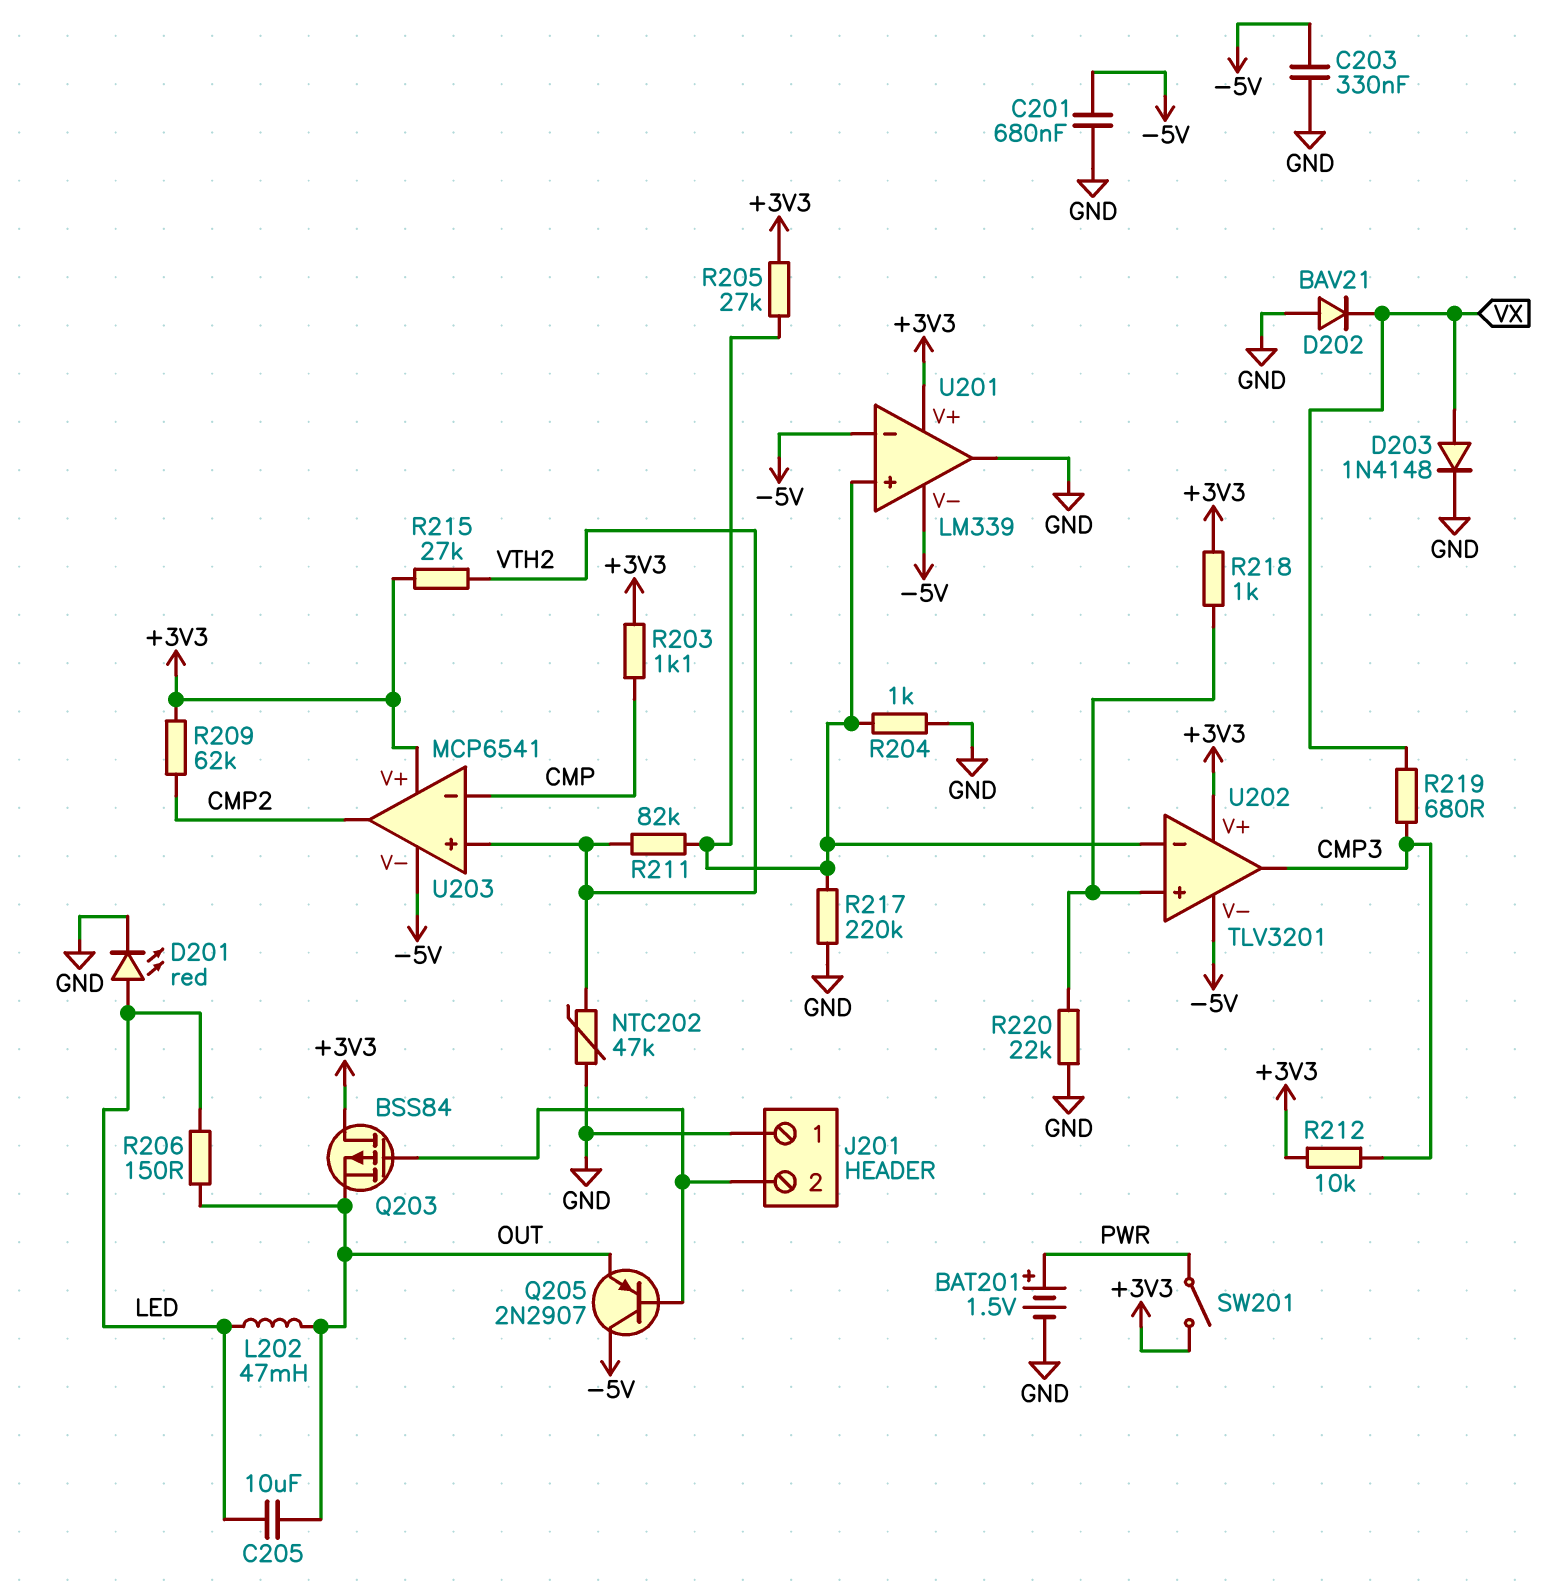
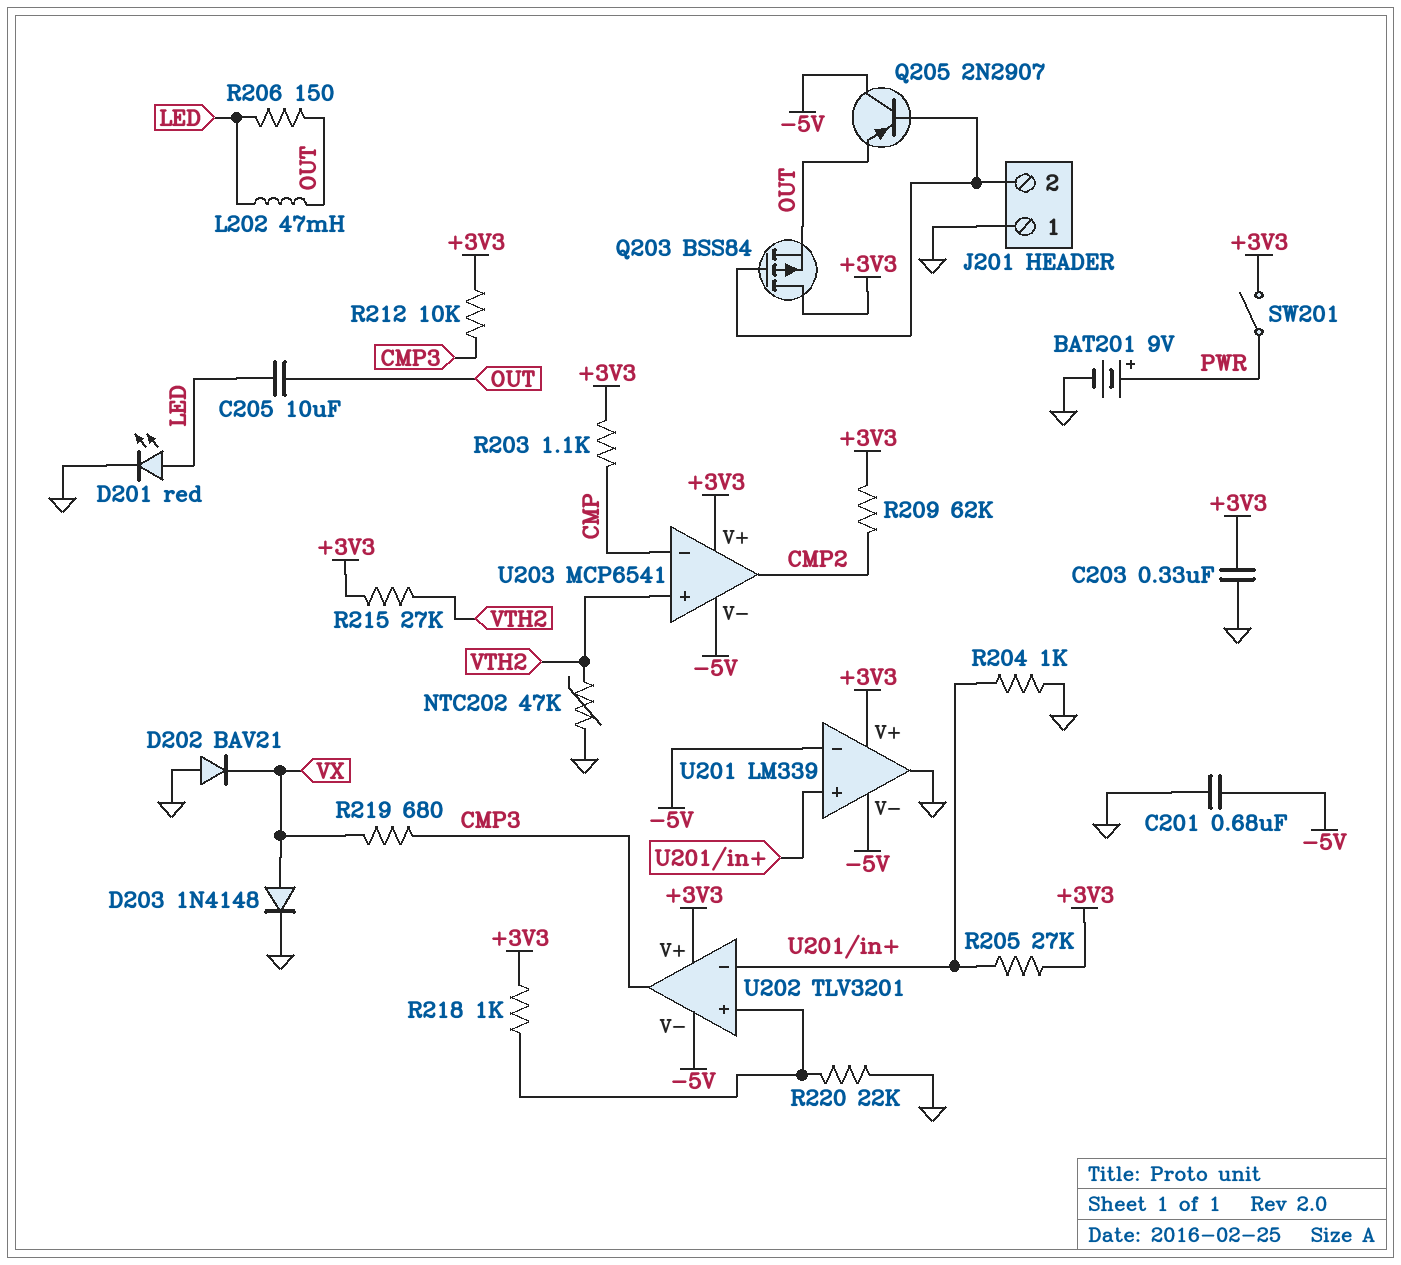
BAT201: 1.5V (plus PWR, minus GND) -> 9V (plus PWR, minus GND)
C203: 330nF (-5V, GND) -> 330nF (+3V3, GND)
R211: 82k (U201/in+, VTH2) -> none
R217: 220k (GND, U201/in+) -> none

